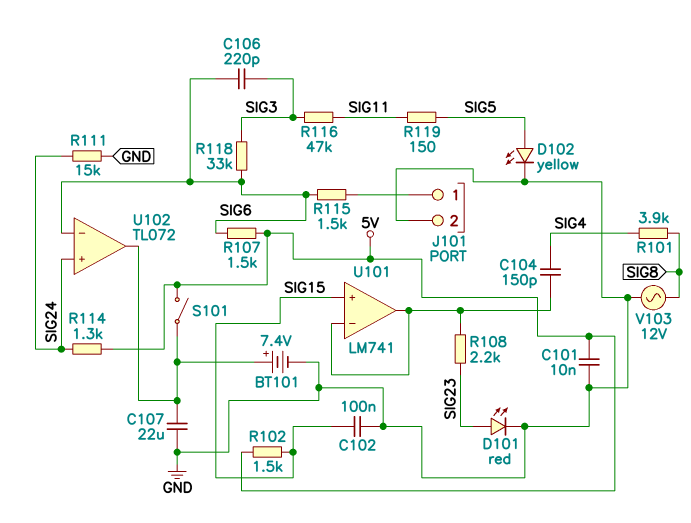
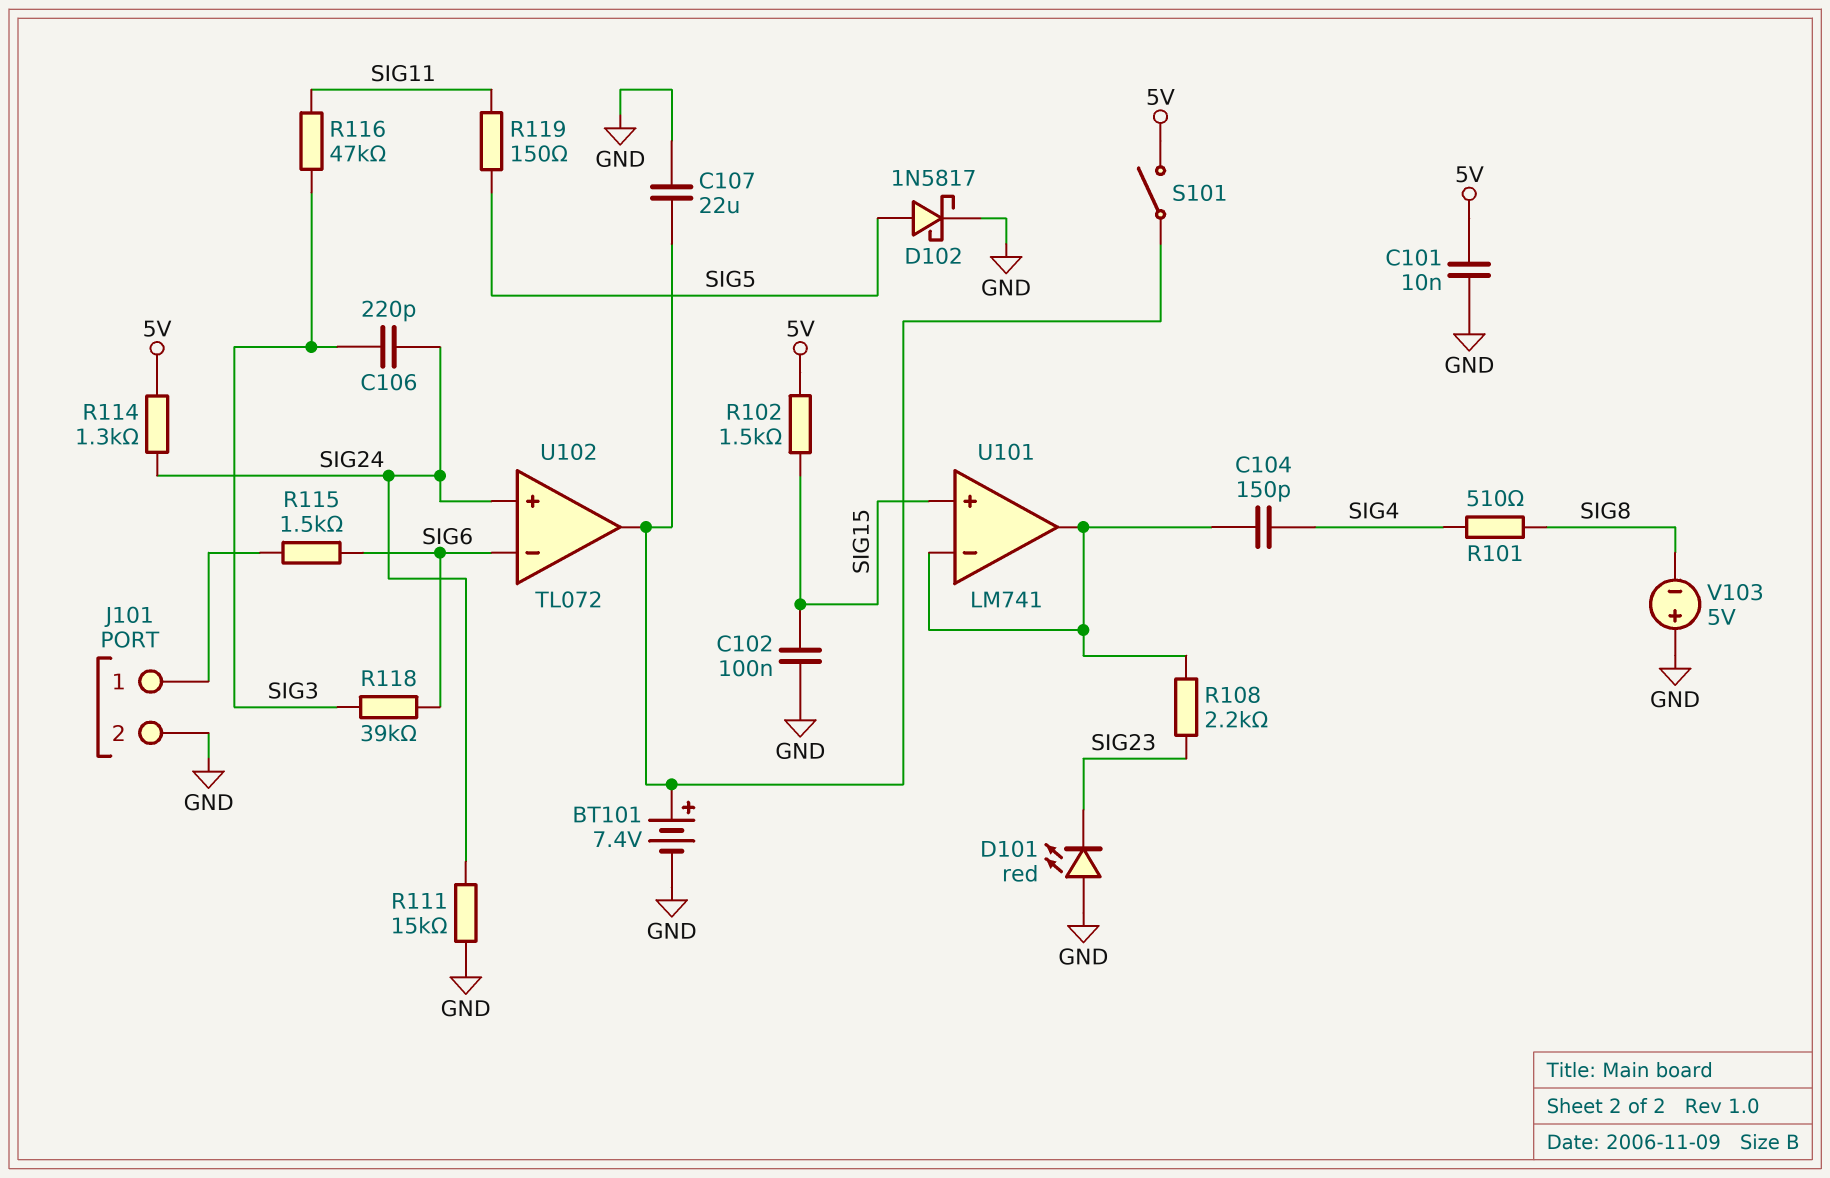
C106: 220pF (SIG3, SIG6) -> 220pF (SIG3, SIG24)
D101: LED red (A SIG23, K GND) -> LED red (A GND, K SIG23)
D102: LED yellow (A SIG5, K GND) -> schottky 1N5817 (A SIG5, K GND)
R101: 3.9k (SIG4, SIG8) -> 510 (SIG4, SIG8)
R107: 1.5k (5V, SIG6) -> none
R118: 33k (SIG3, SIG6) -> 39k (SIG3, SIG6)
V103: AC 12V (GND, SIG8) -> 5V (plus GND, minus SIG8)

